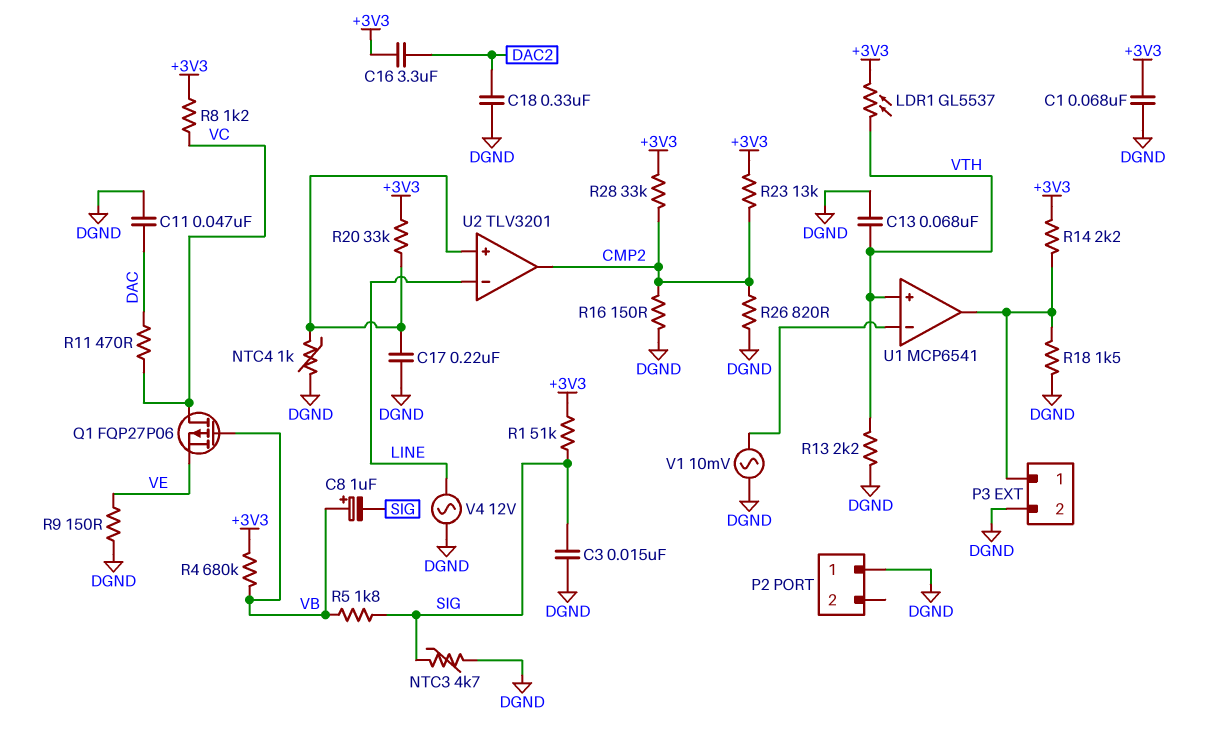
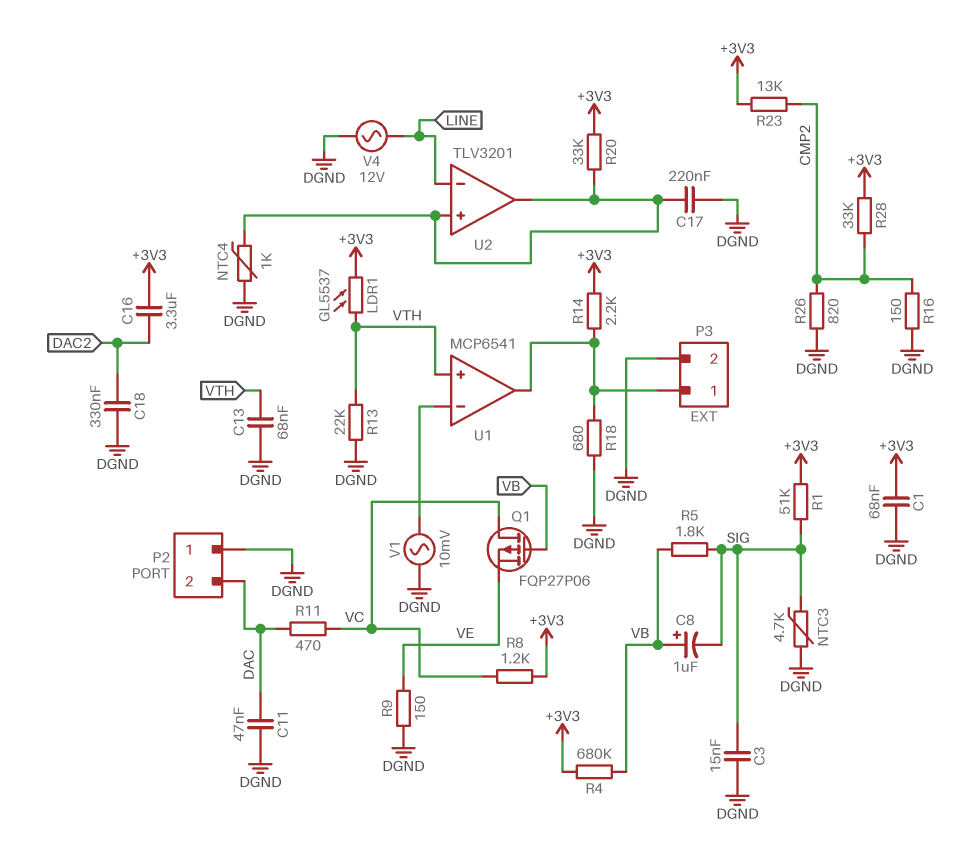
P2 pin 2: none -> DAC
R13: 2.2k (DGND, VTH) -> 22k (DGND, VTH)
R18: 1.5k (DGND, P3/1) -> 680 (DGND, P3/1)
U2 pin out: CMP2 -> U2/in+

